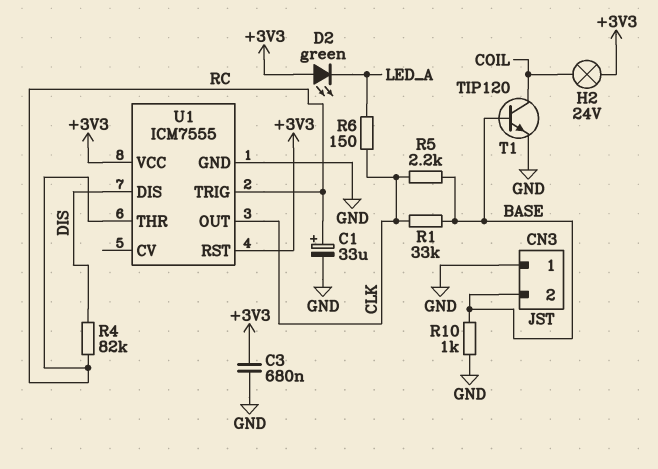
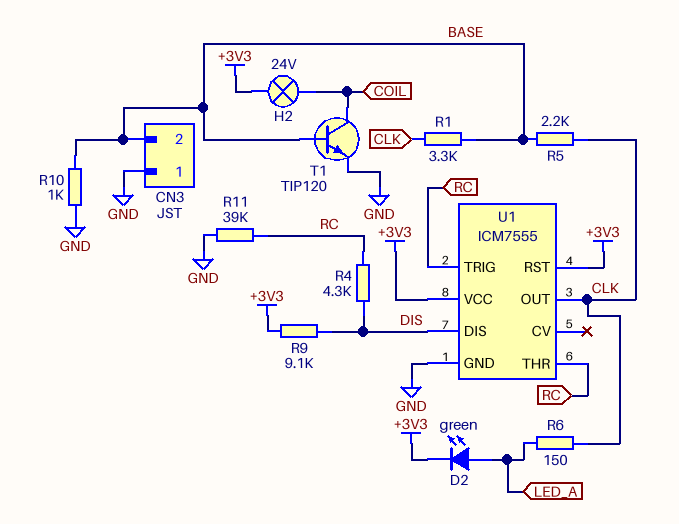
C1: 33uF (plus RC, minus GND) -> none
C3: 680nF (+3V3, GND) -> none
D2: LED green (A +3V3, K LED_A) -> LED green (A LED_A, K +3V3)
R1: 33k (BASE, CLK) -> 3.3k (BASE, CLK)
R4: 82k (DIS, RC) -> 4.3k (DIS, RC)
R9: none -> 9.1k (+3V3, DIS)
R11: none -> 39k (GND, RC)

